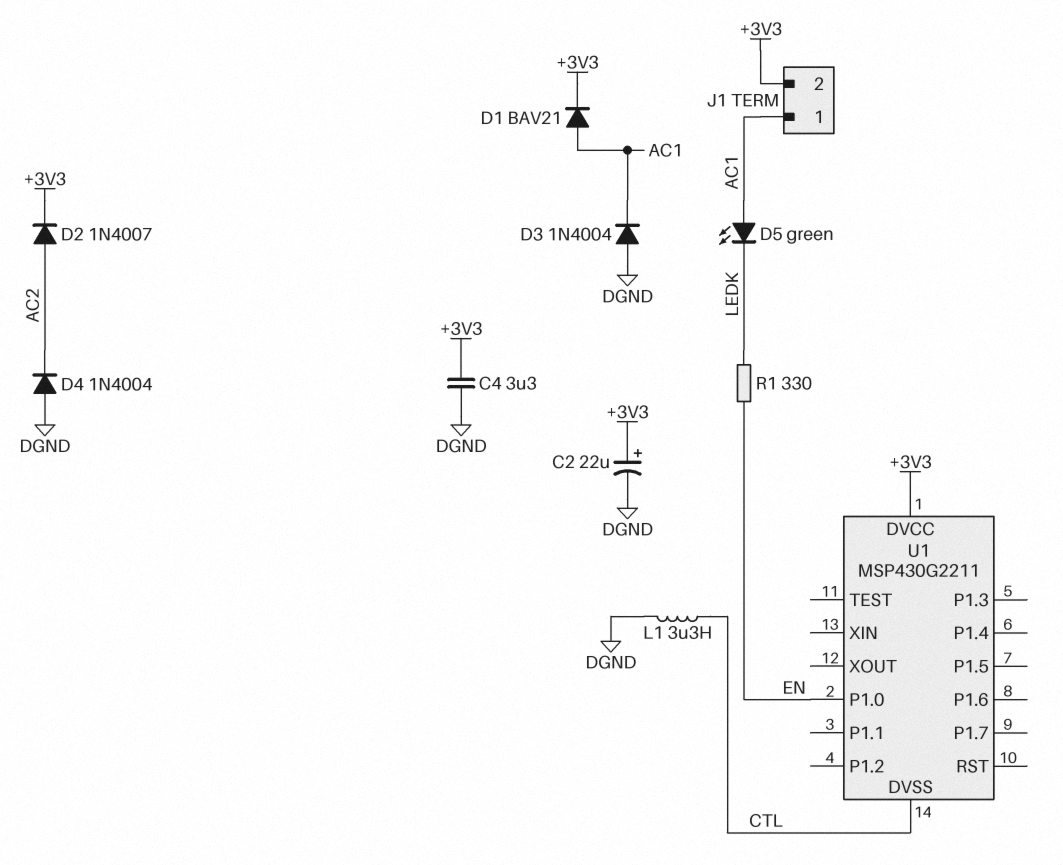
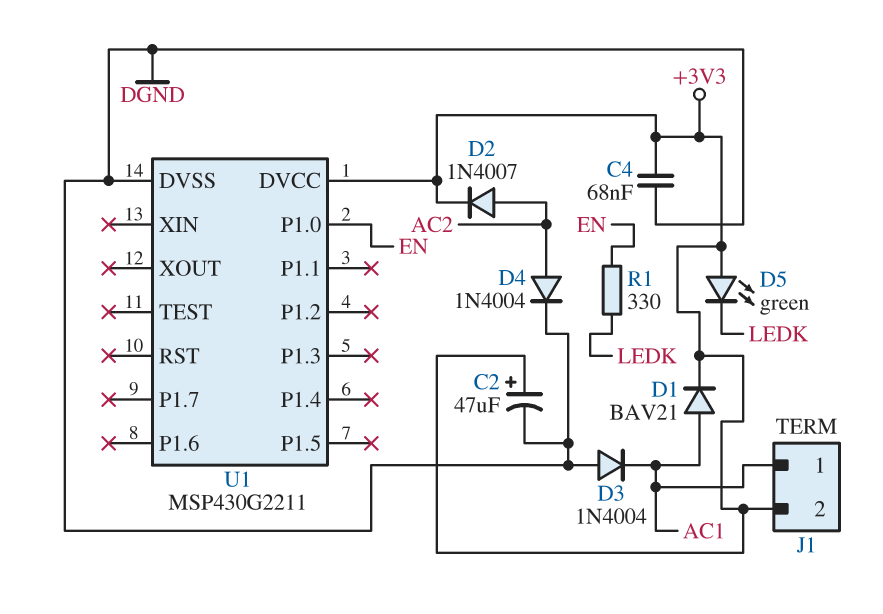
C2: 22uF (plus +3V3, minus DGND) -> 47uF (plus +3V3, minus DGND)
C4: 3.3uF (+3V3, DGND) -> 68nF (+3V3, DGND)
D4: diode 1N4004 (A DGND, K AC2) -> diode 1N4004 (A AC2, K DGND)
D5: LED green (A AC1, K LEDK) -> LED green (A +3V3, K LEDK)
L1: 3.3uH (CTL, DGND) -> none
U1 pin DVSS: CTL -> DGND

